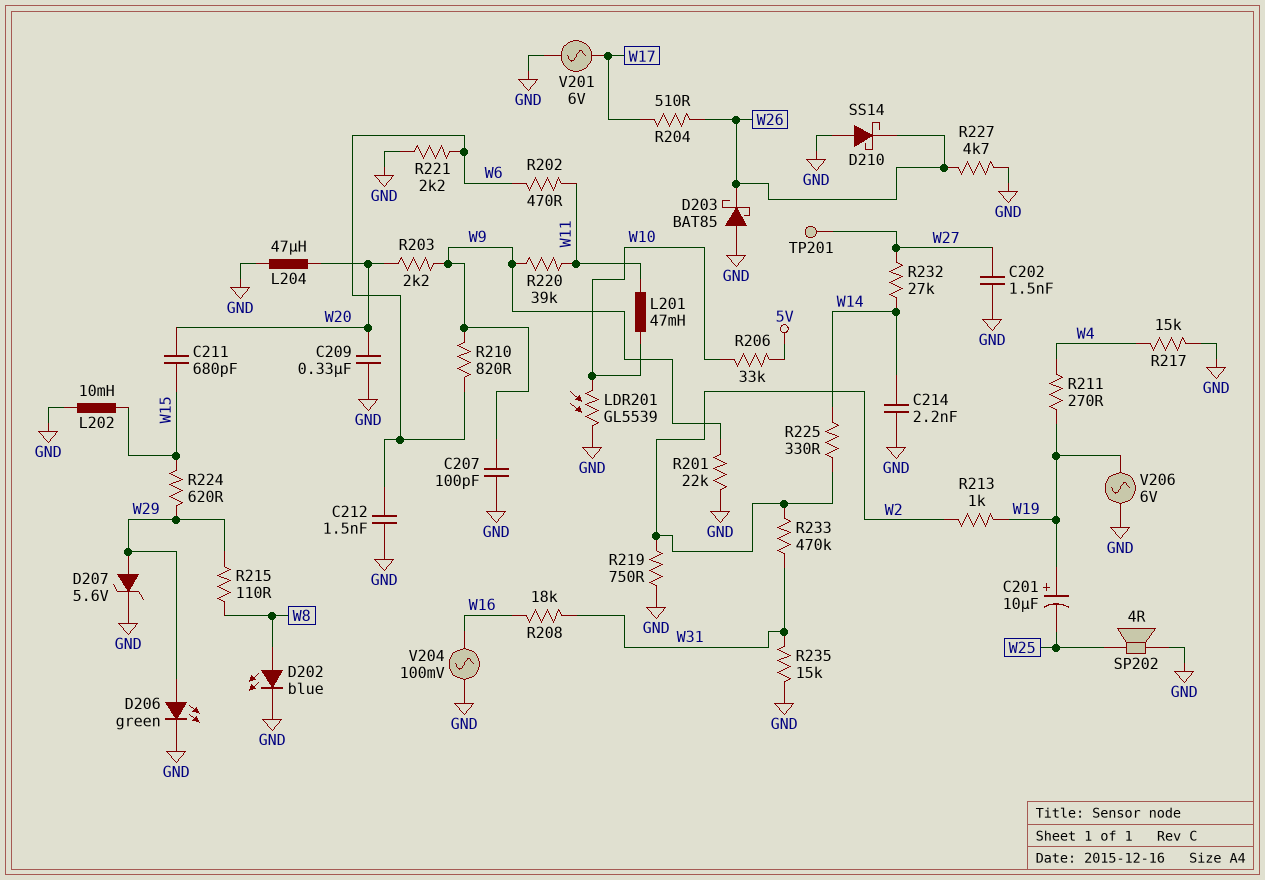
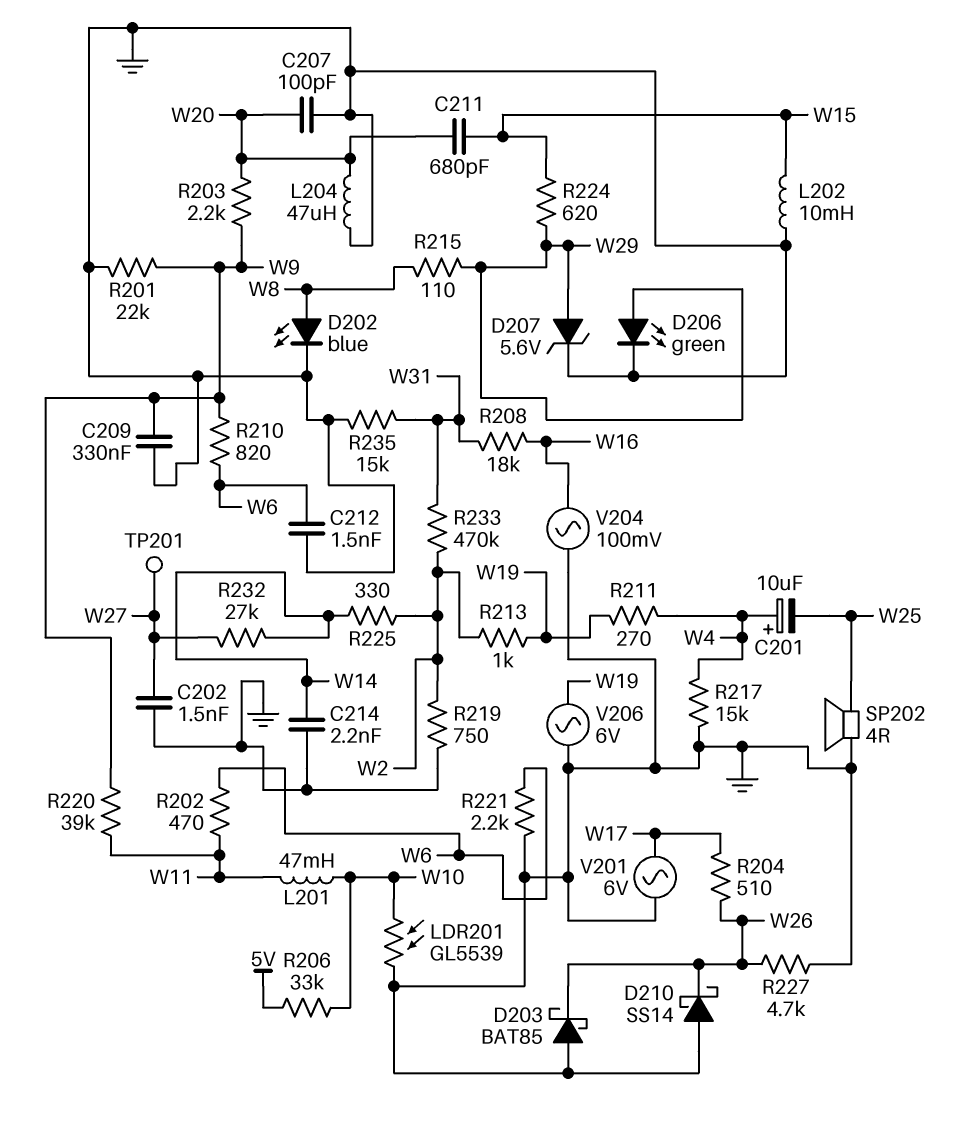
C201: 10uF (plus W19, minus W25) -> 10uF (plus W4, minus W25)
C207: 100pF (GND, W9) -> 100pF (GND, W20)
C209: 330nF (GND, W20) -> 330nF (GND, W9)

